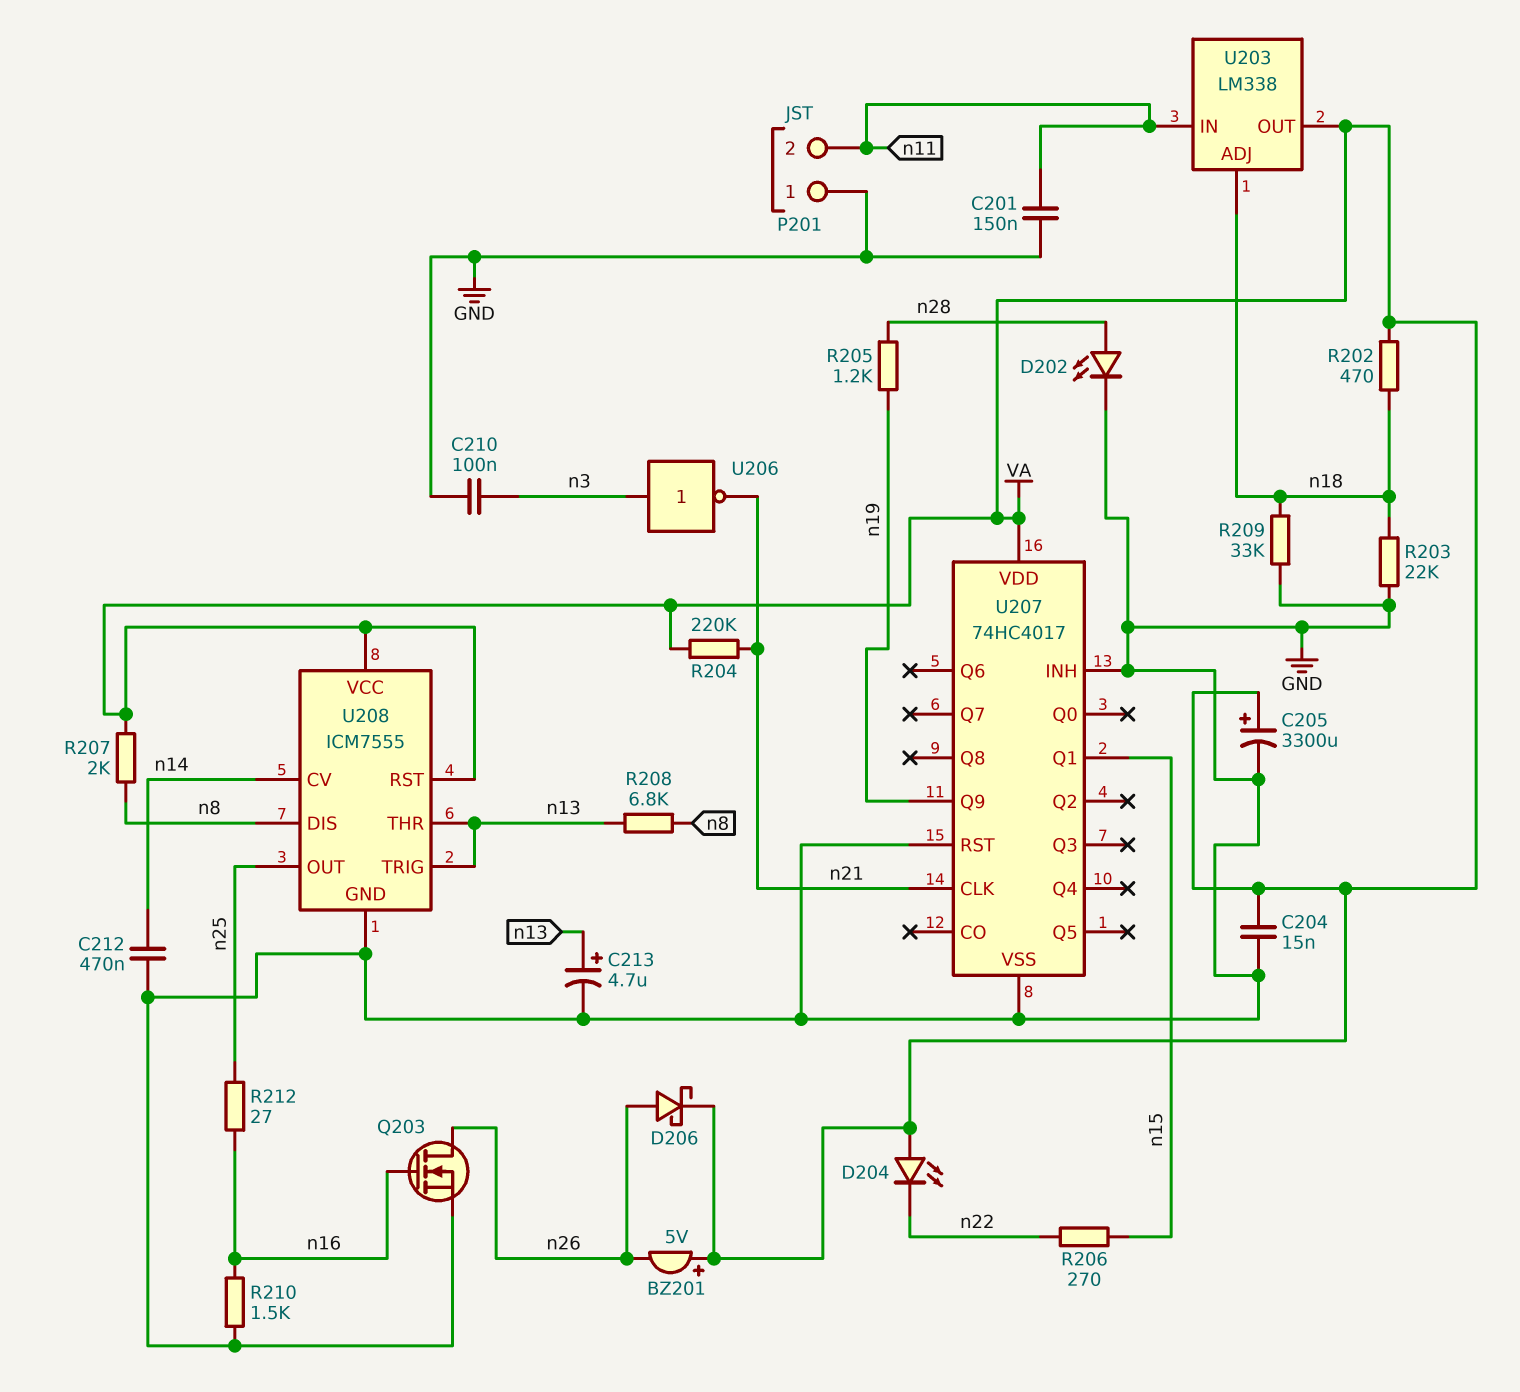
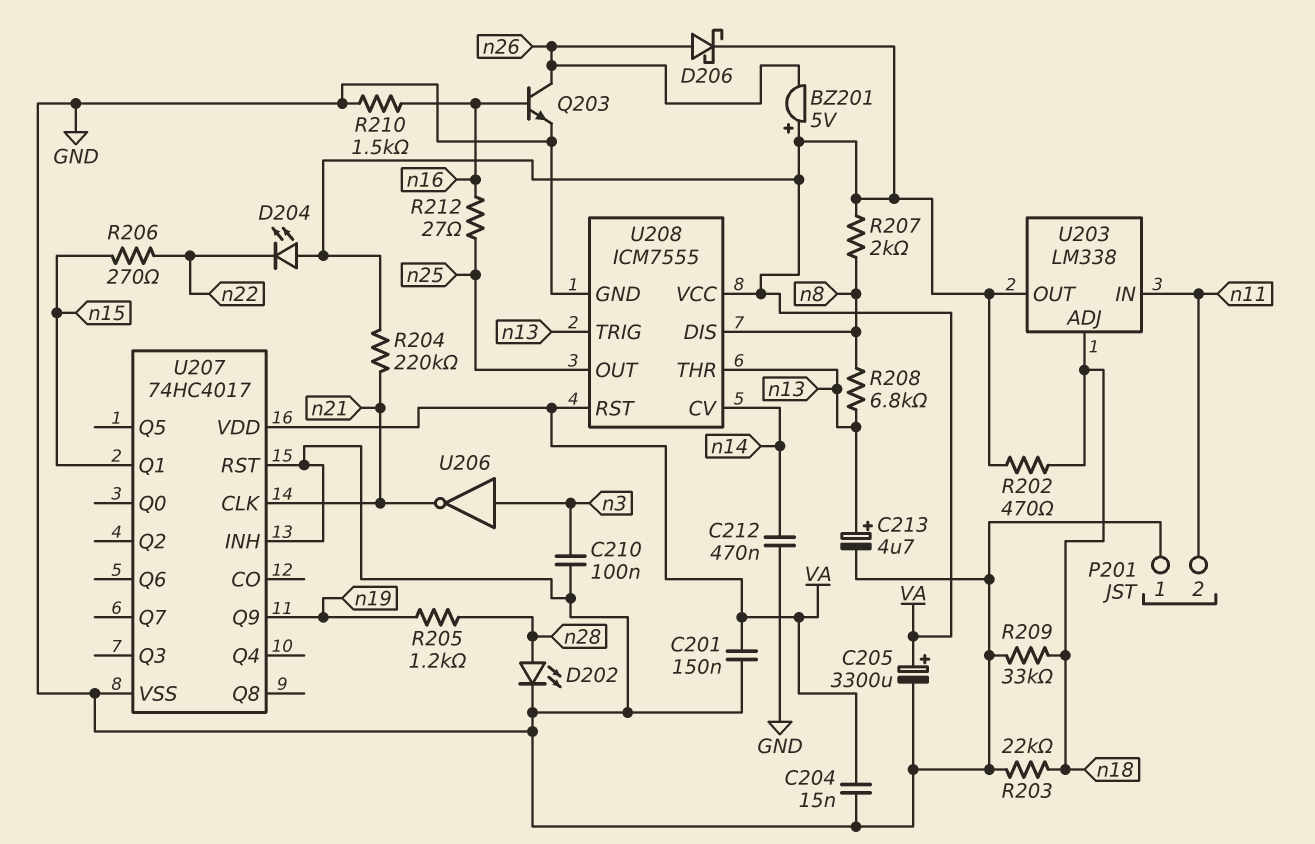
C201: 150nF (GND, n11) -> 150nF (GND, VA)
Q203: NMOS (G n16, D n26, S GND) -> NPN (B n16, C n26, E GND)

